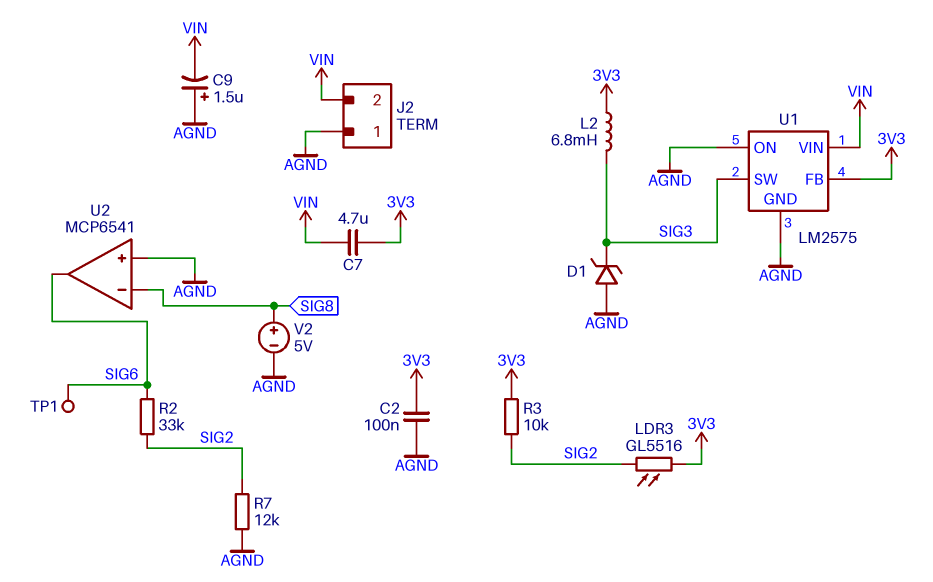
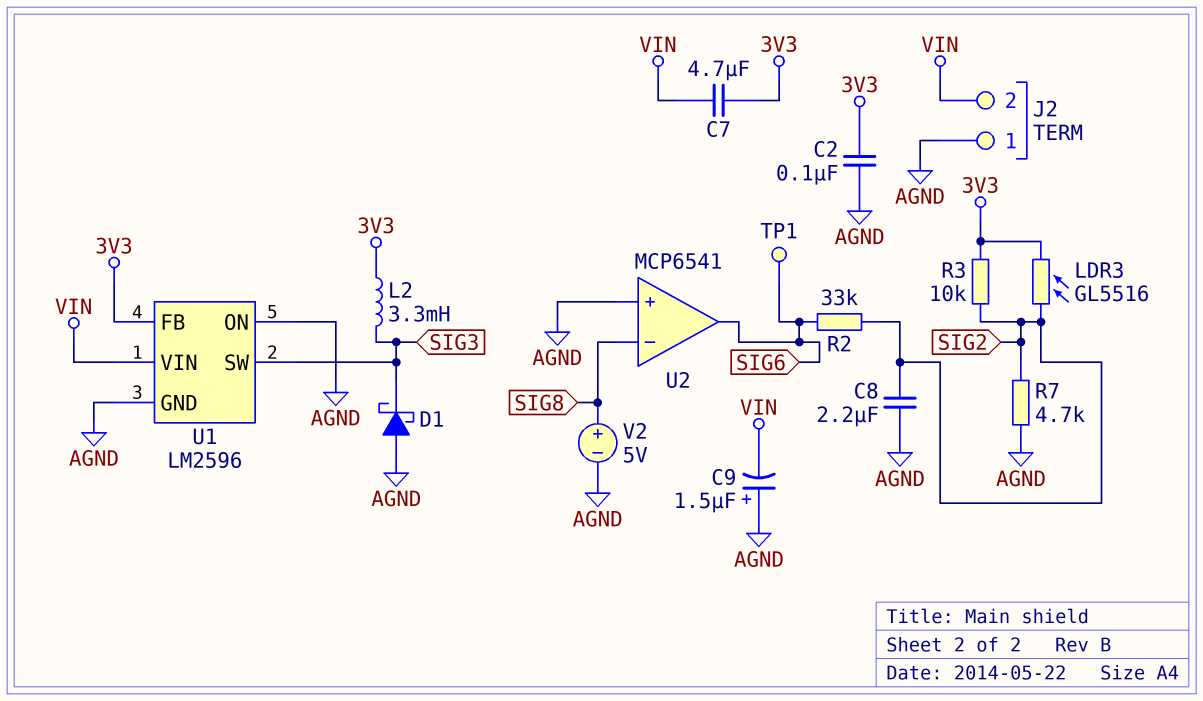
C8: none -> 2.2uF (AGND, SIG2)
D1: zener (A AGND, K SIG3) -> schottky (A AGND, K SIG3)
L2: 6.8mH (3V3, SIG3) -> 3.3mH (3V3, SIG3)
R7: 12k (AGND, SIG2) -> 4.7k (AGND, SIG2)
U1: LM2575 -> LM2596

